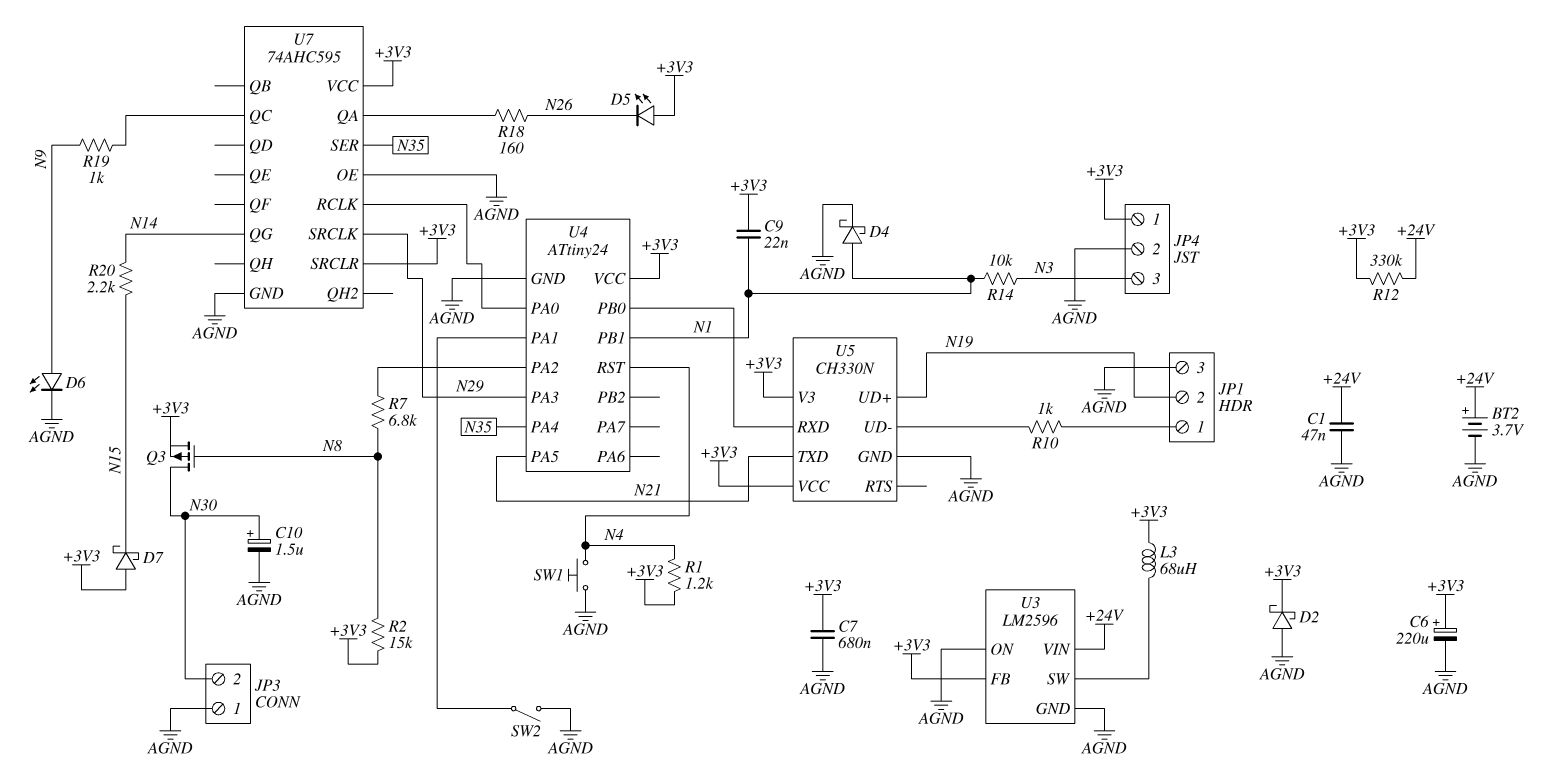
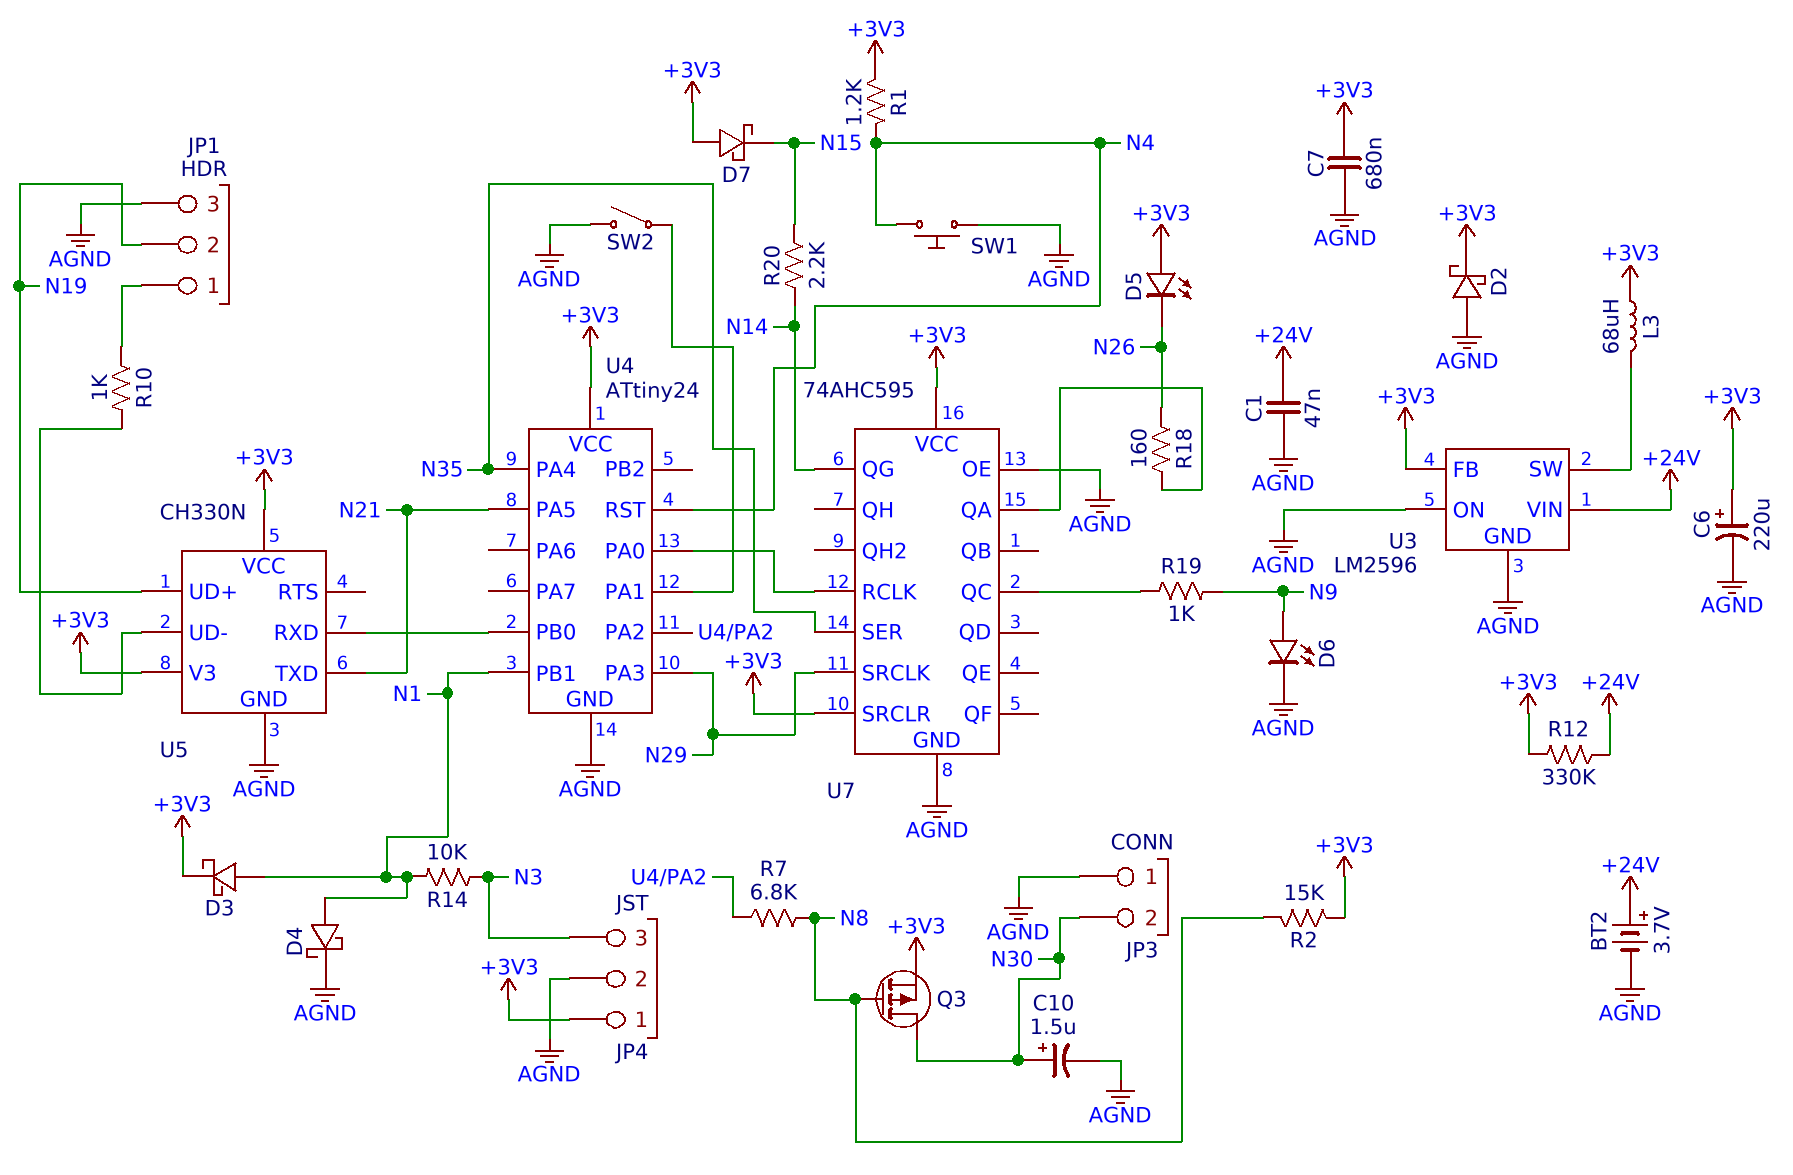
C9: 22nF (+3V3, N1) -> none
D3: none -> schottky (A N1, K +3V3)

